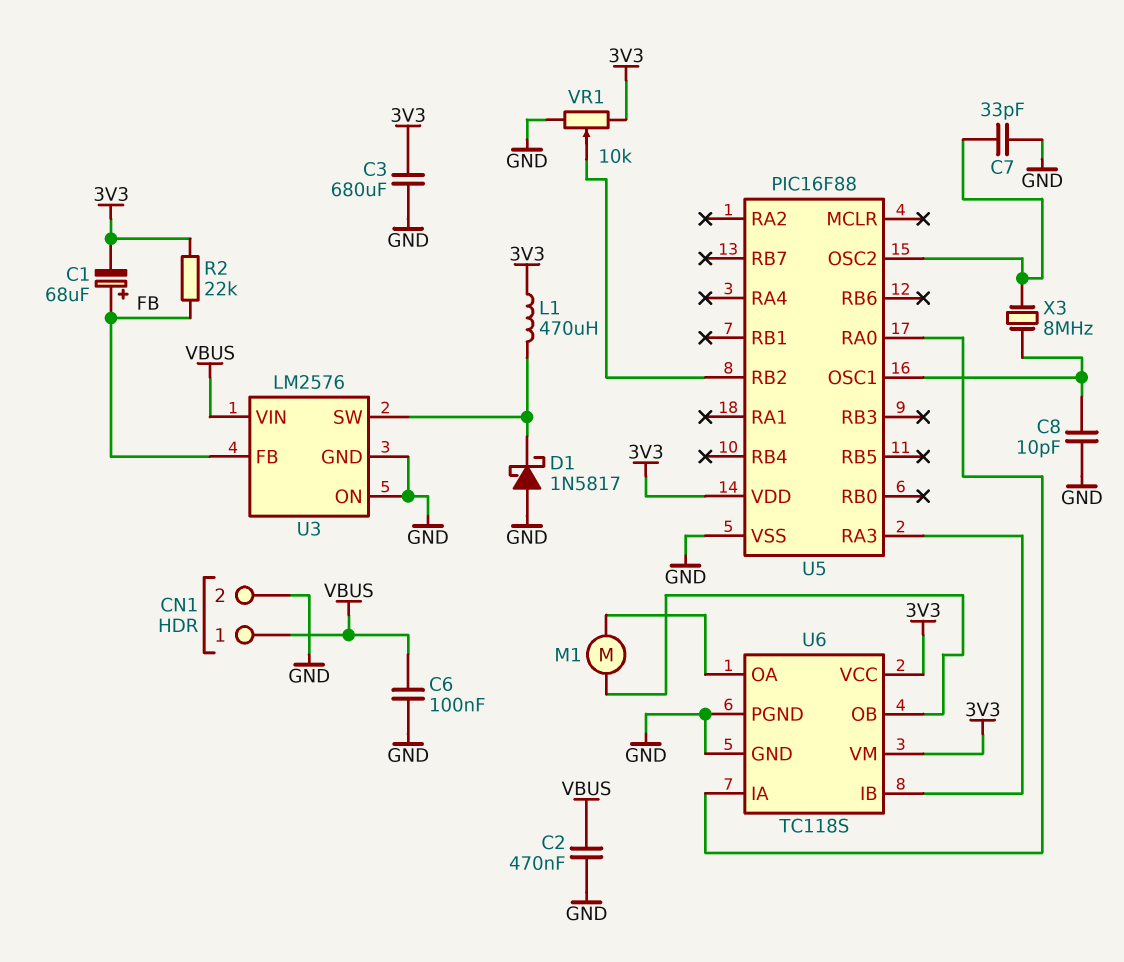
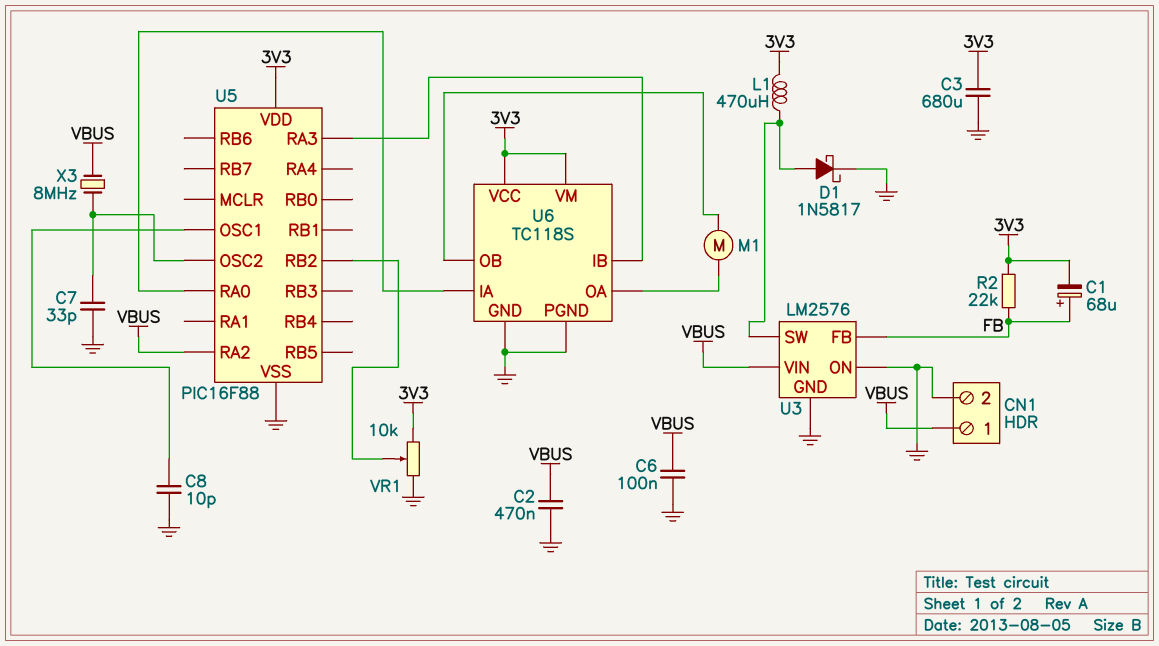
D1: schottky 1N5817 (A GND, K U3/SW) -> schottky 1N5817 (A U3/SW, K GND)
U5 pin RA2: none -> VBUS
X3: 8MHz (U5/OSC1, U5/OSC2) -> 8MHz (U5/OSC2, VBUS)

